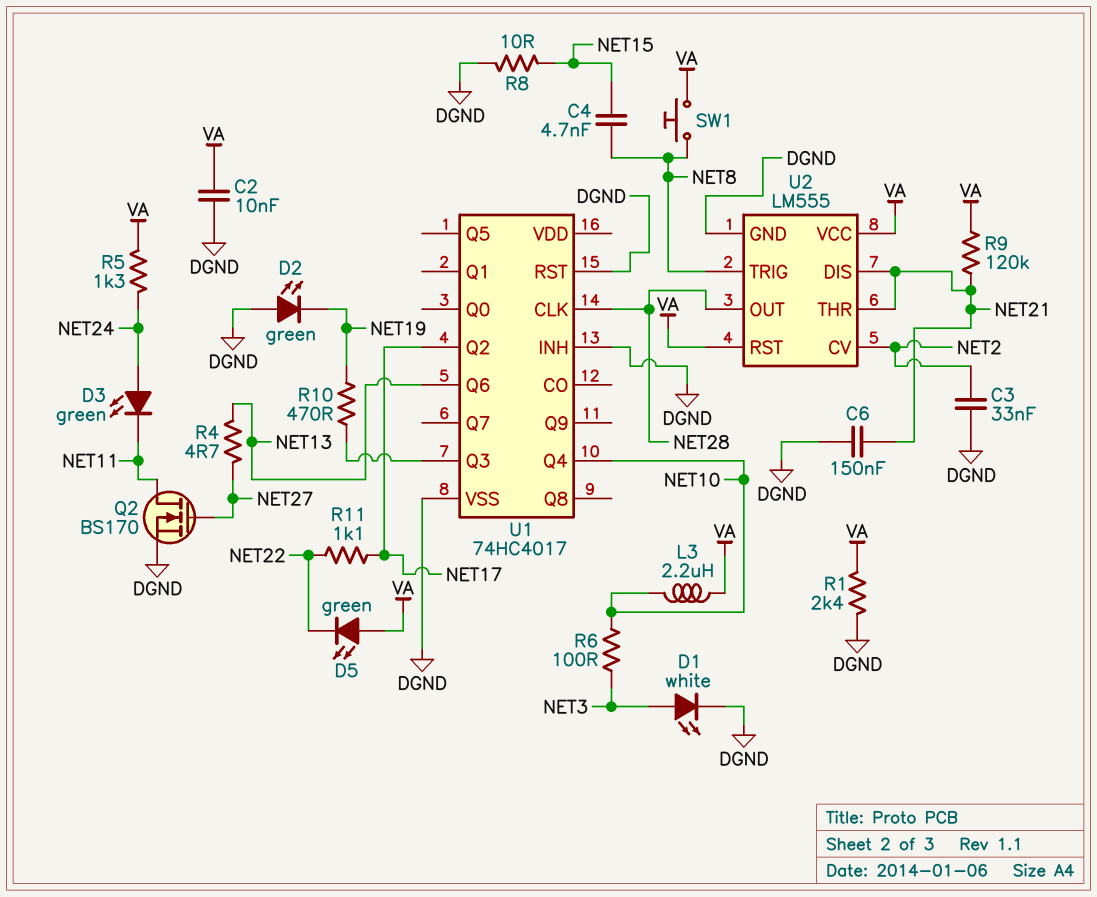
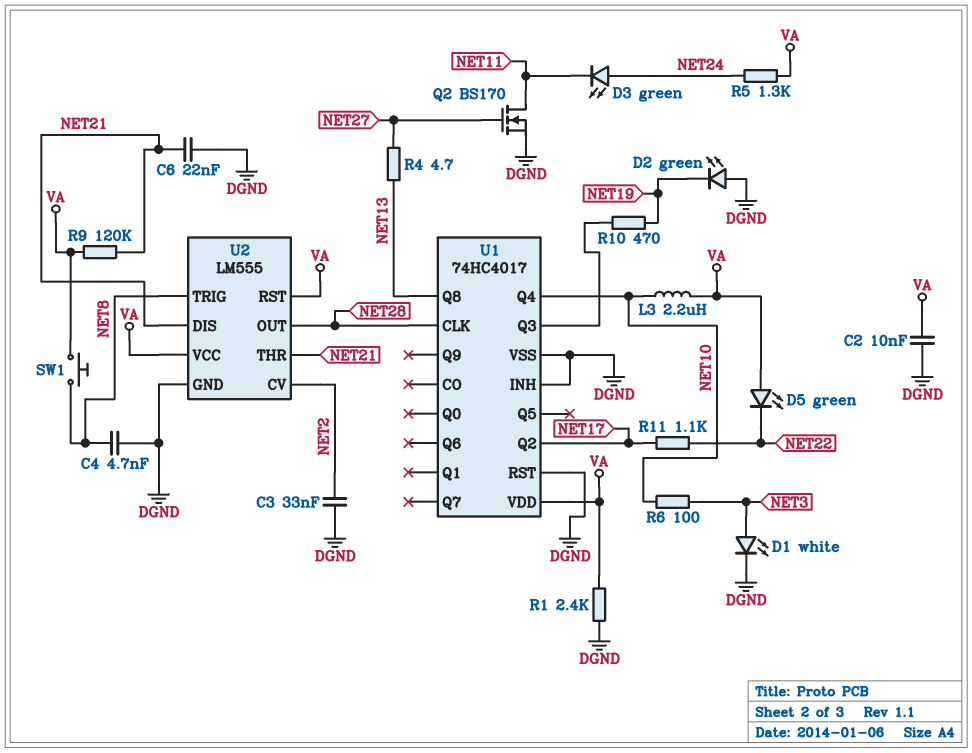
C4: 4.7nF (NET8, NET15) -> 4.7nF (DGND, NET8)
C6: 150nF (DGND, NET21) -> 22nF (DGND, NET21)
R8: 10 (DGND, NET15) -> none
U1 pin Q6: NET13 -> none
U1 pin Q8: none -> NET13
U1 pin VDD: none -> VA

